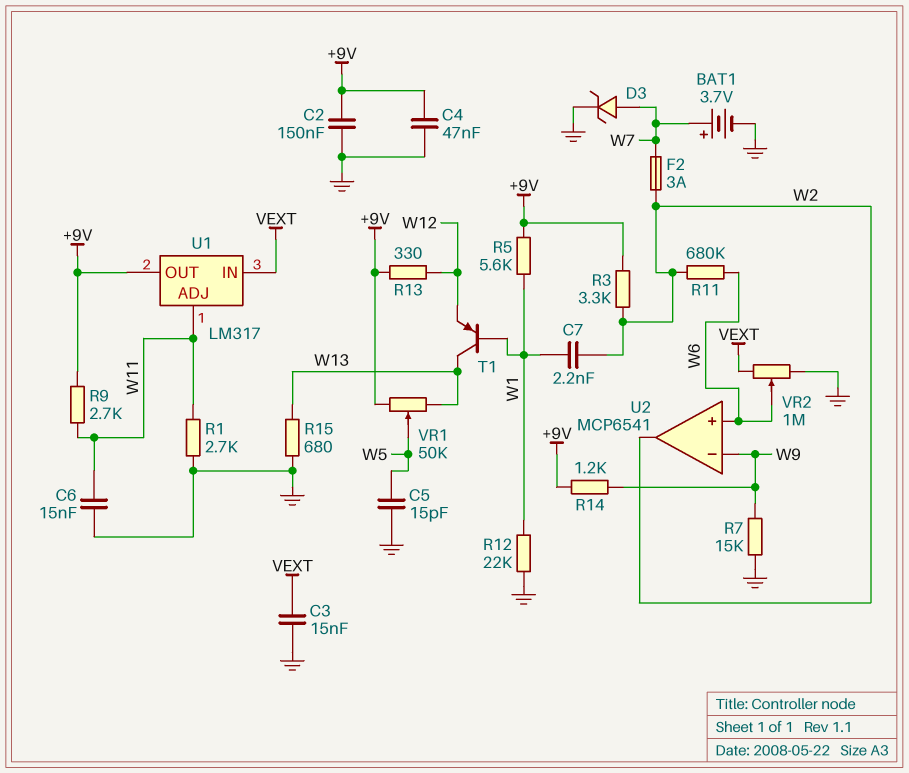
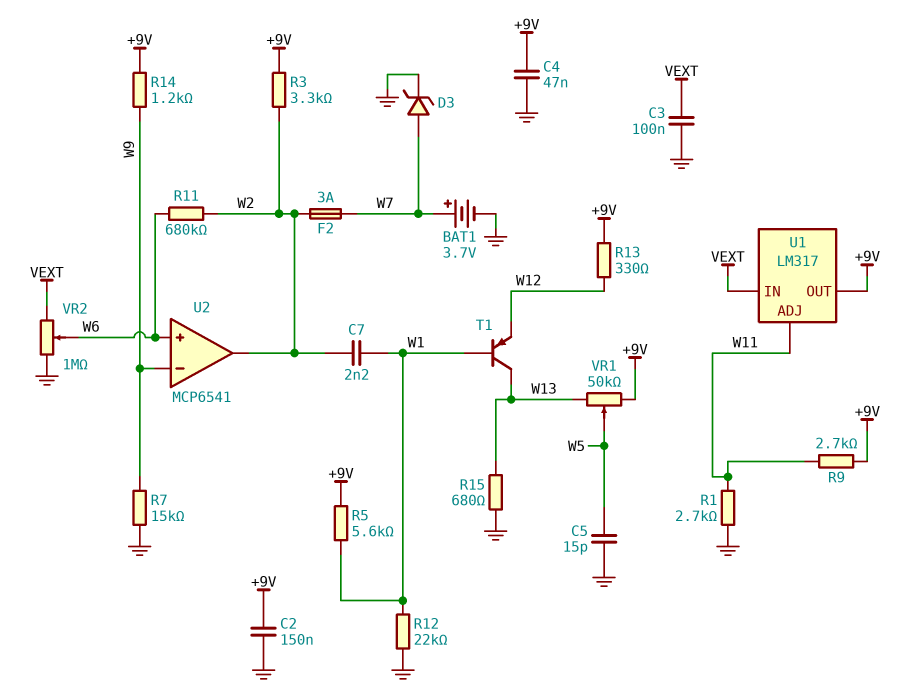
C3: 15nF (GND, VEXT) -> 100nF (GND, VEXT)
C6: 15nF (GND, W11) -> none

